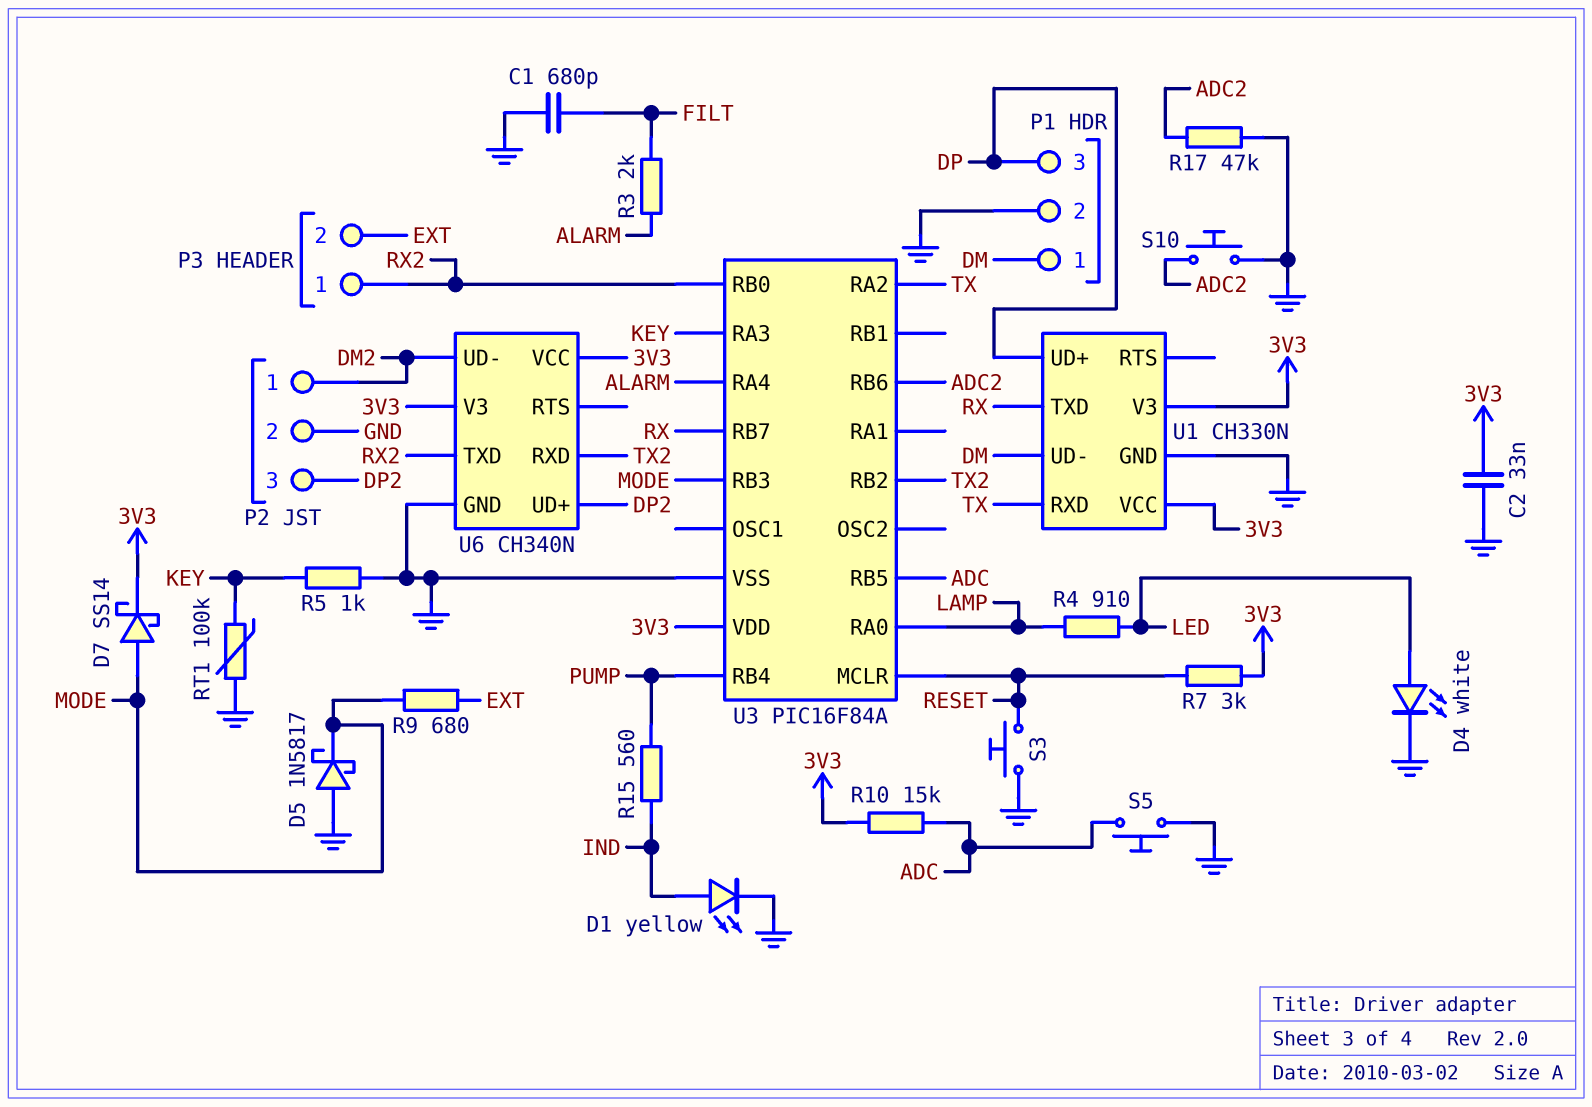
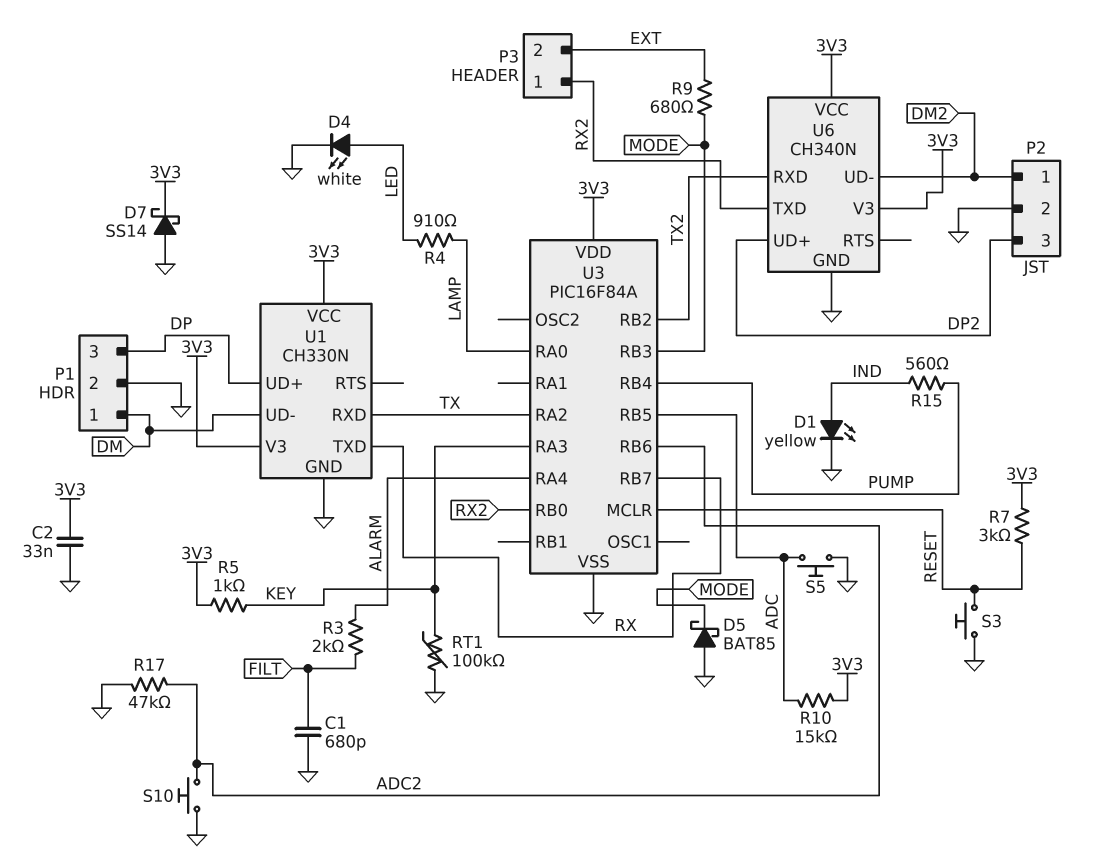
D5: schottky 1N5817 (A GND, K MODE) -> schottky BAT85 (A GND, K MODE)
D7: schottky SS14 (A MODE, K 3V3) -> schottky SS14 (A GND, K 3V3)
R5: 1k (GND, KEY) -> 1k (3V3, KEY)

